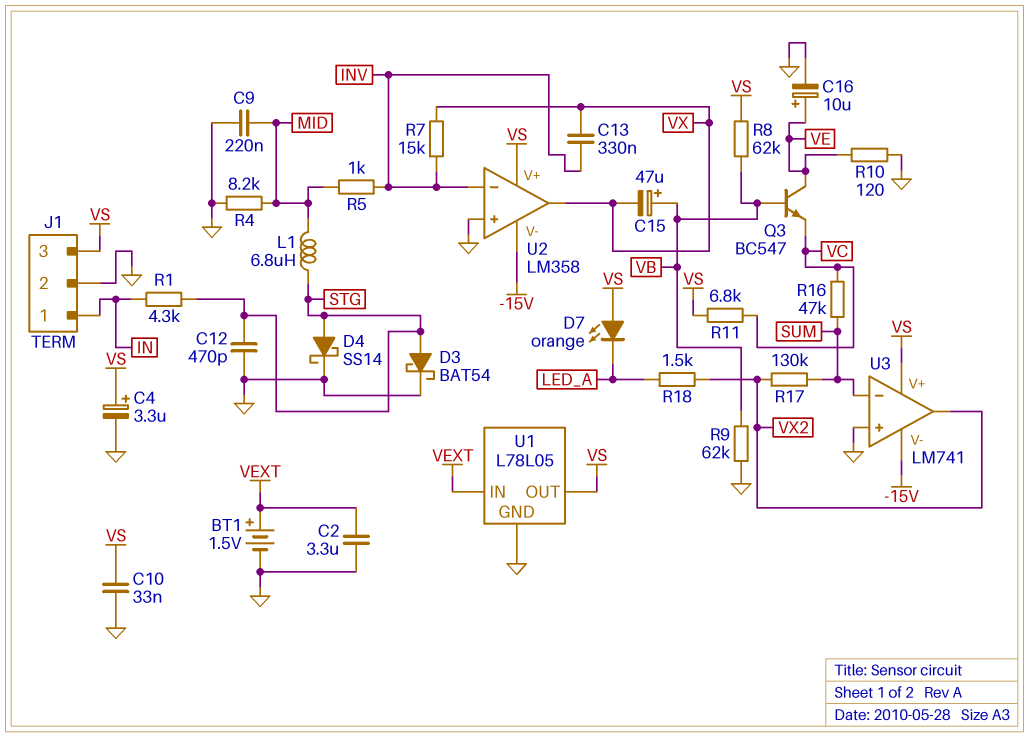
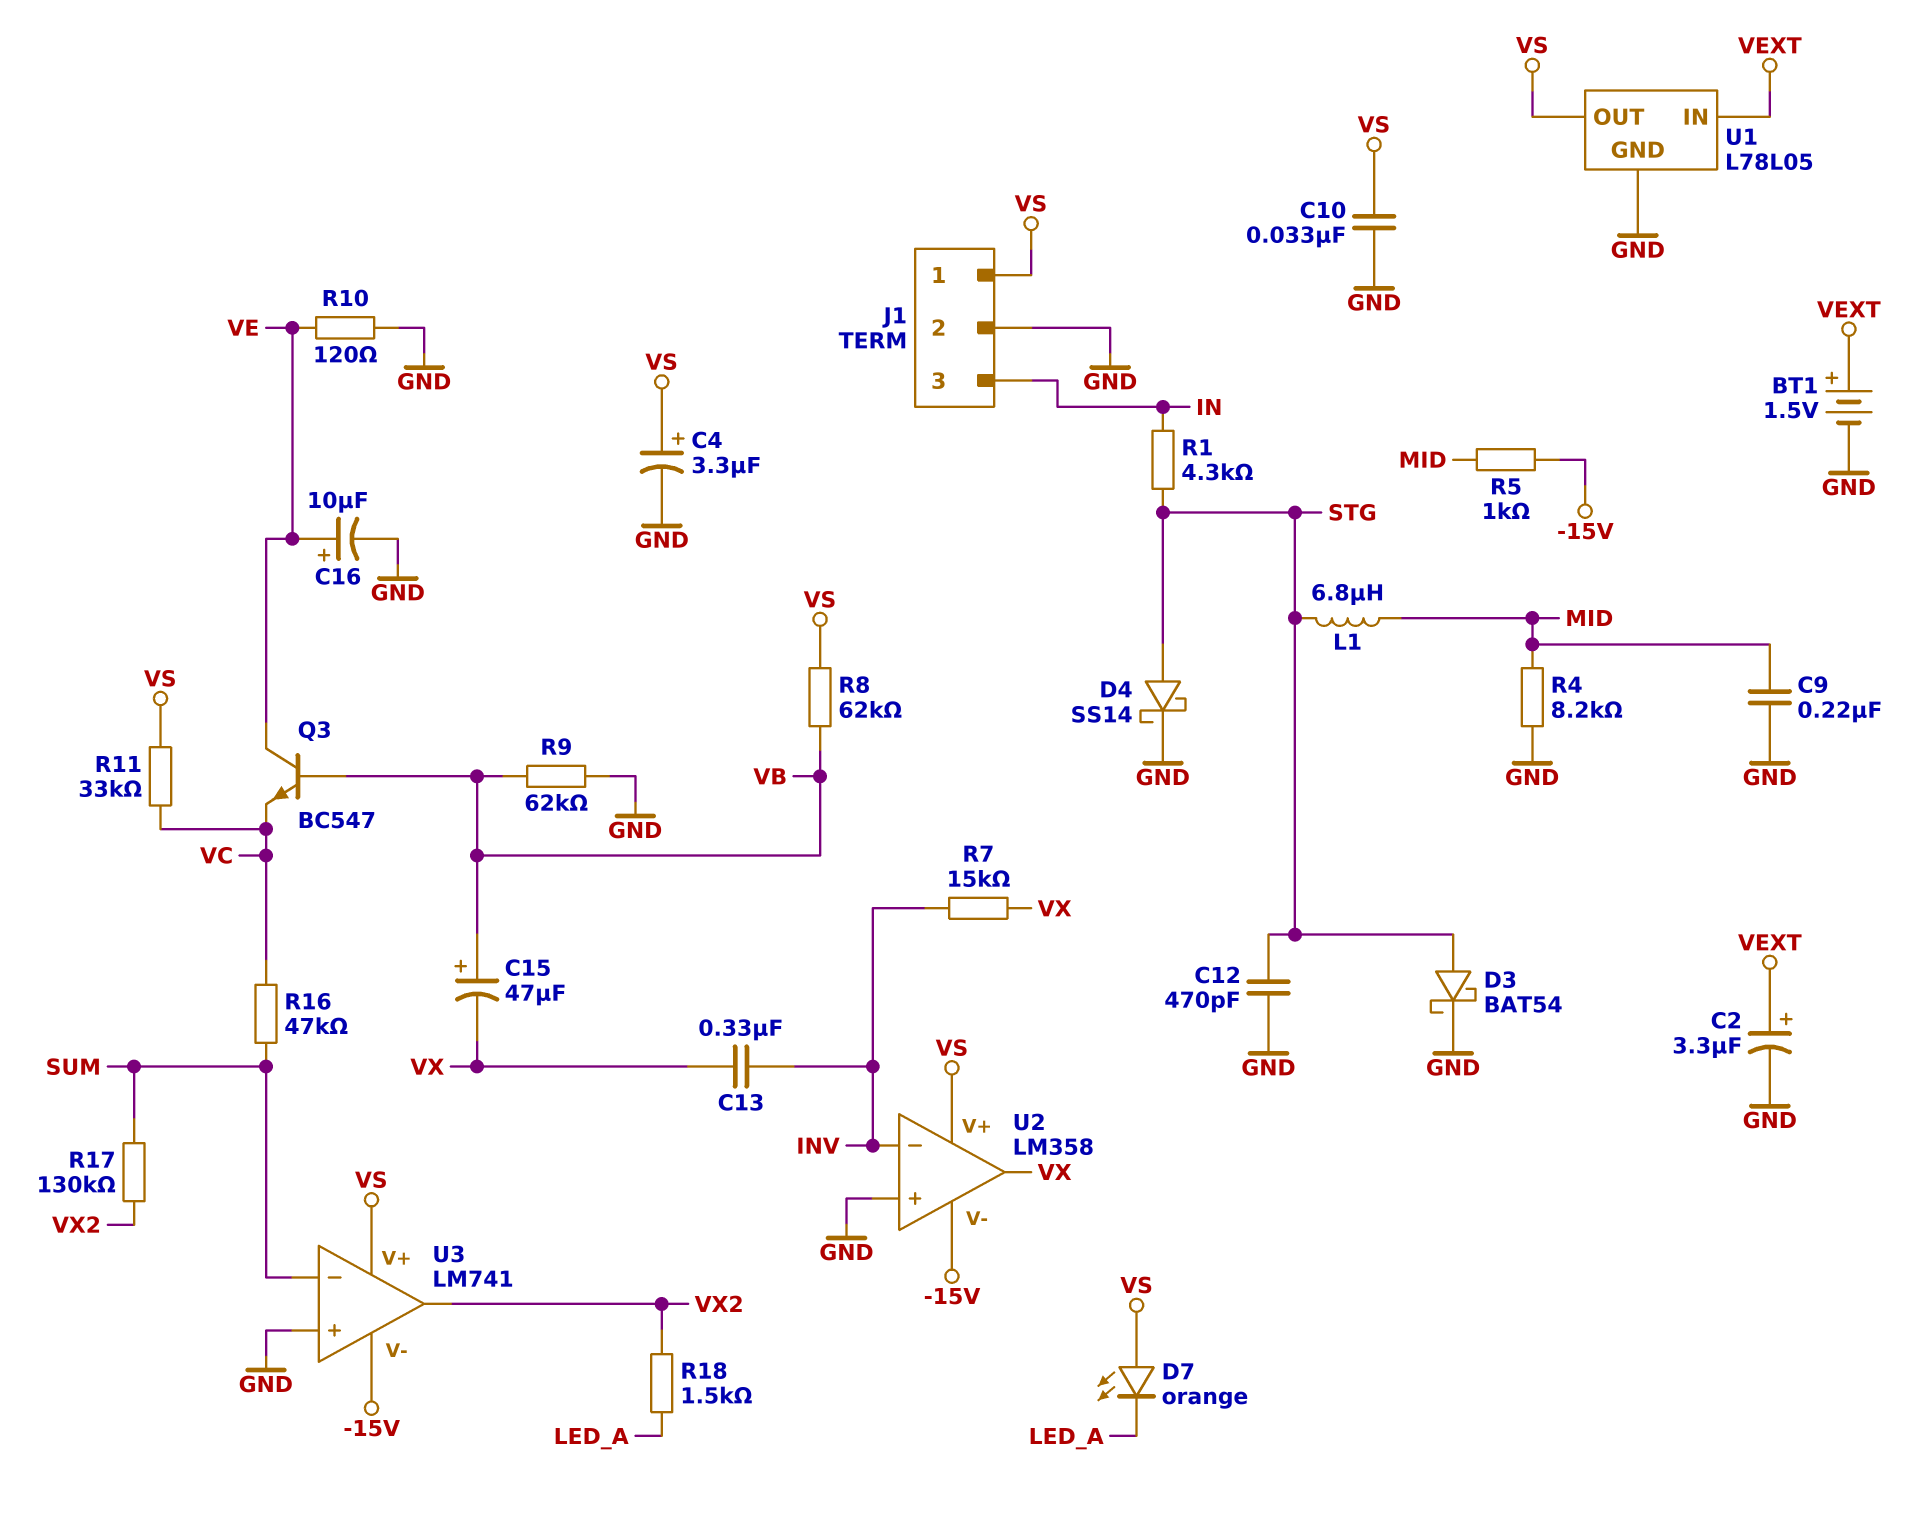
C2: 3.3uF (GND, VEXT) -> 3.3uF (plus VEXT, minus GND)
J1 pin 1: IN -> VS
J1 pin 3: VS -> IN
R5: 1k (INV, MID) -> 1k (-15V, MID)
R11: 6.8k (VC, VS) -> 33k (VC, VS)

